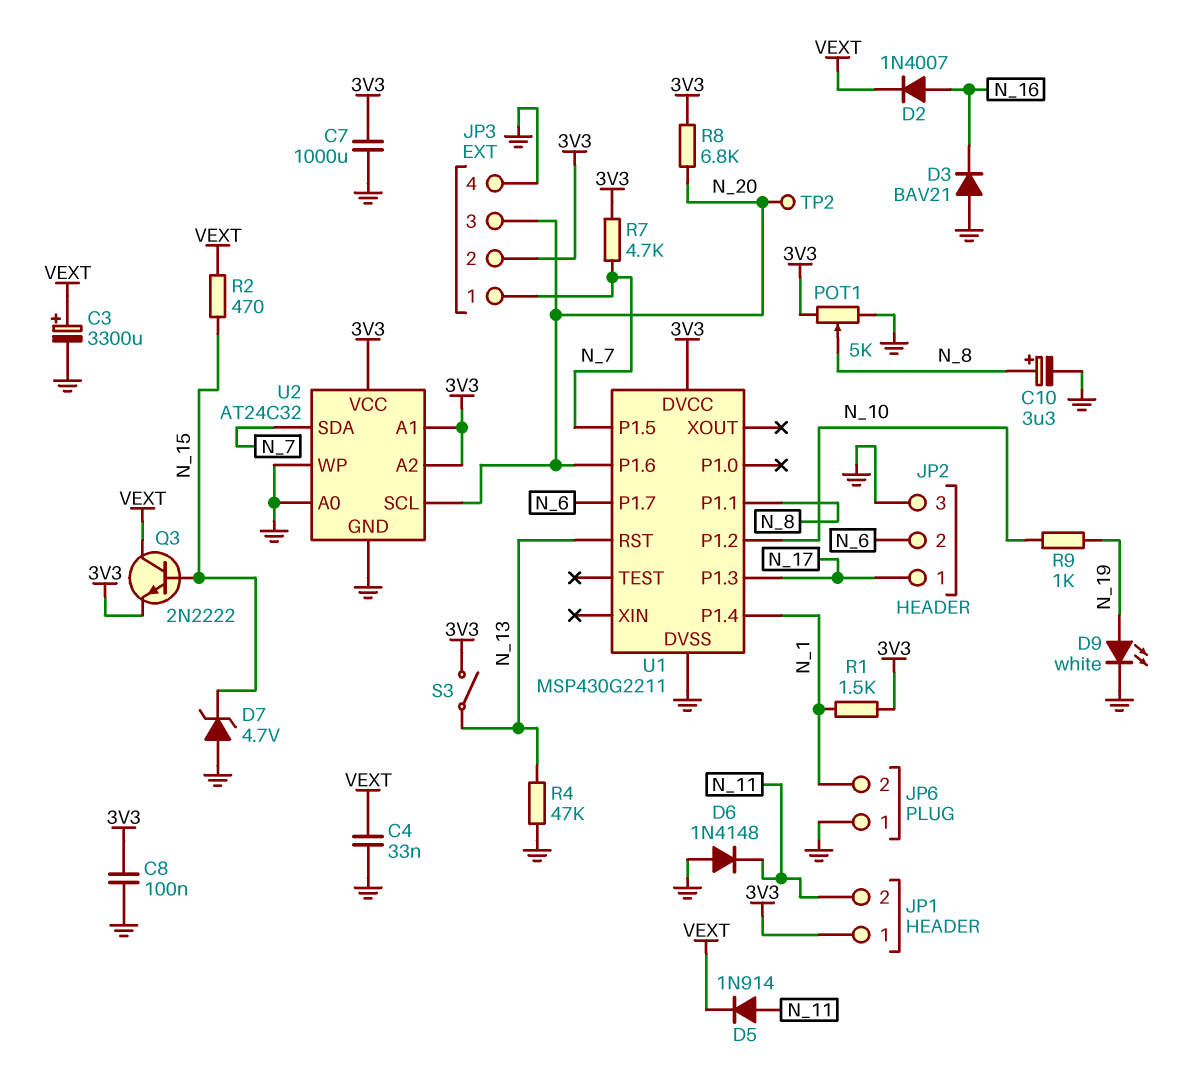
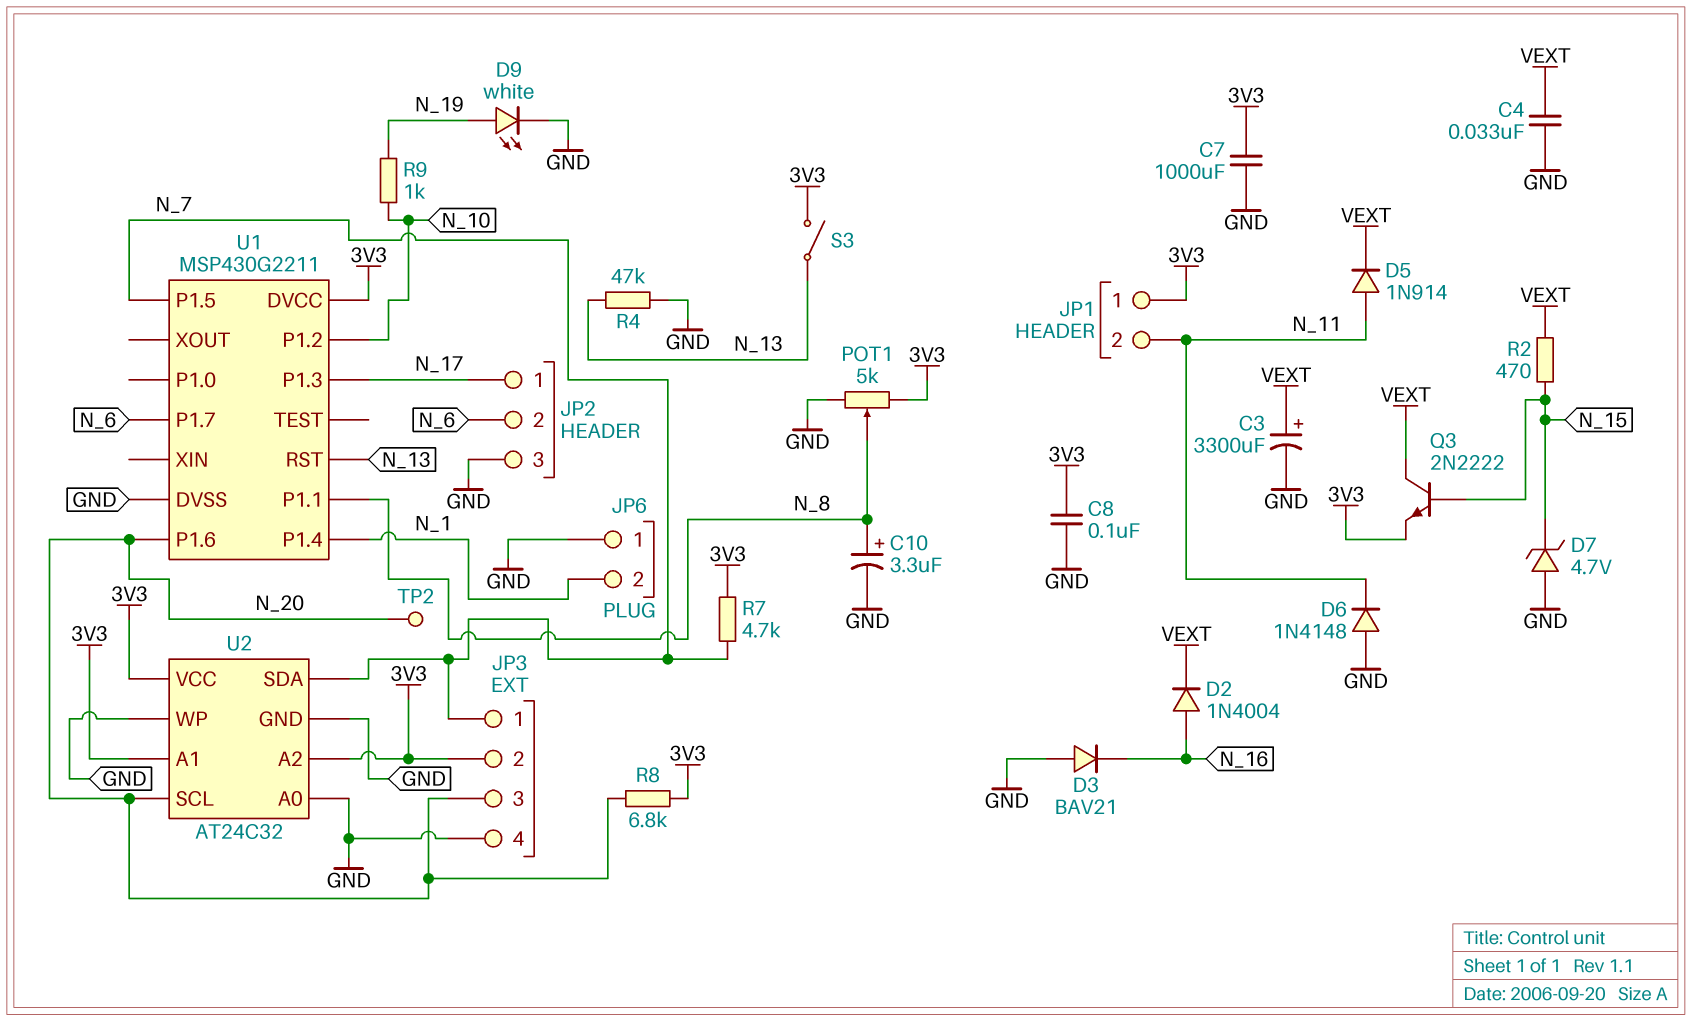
D2: diode 1N4007 (A N_16, K VEXT) -> diode 1N4004 (A N_16, K VEXT)
R1: 1.5k (3V3, N_1) -> none

